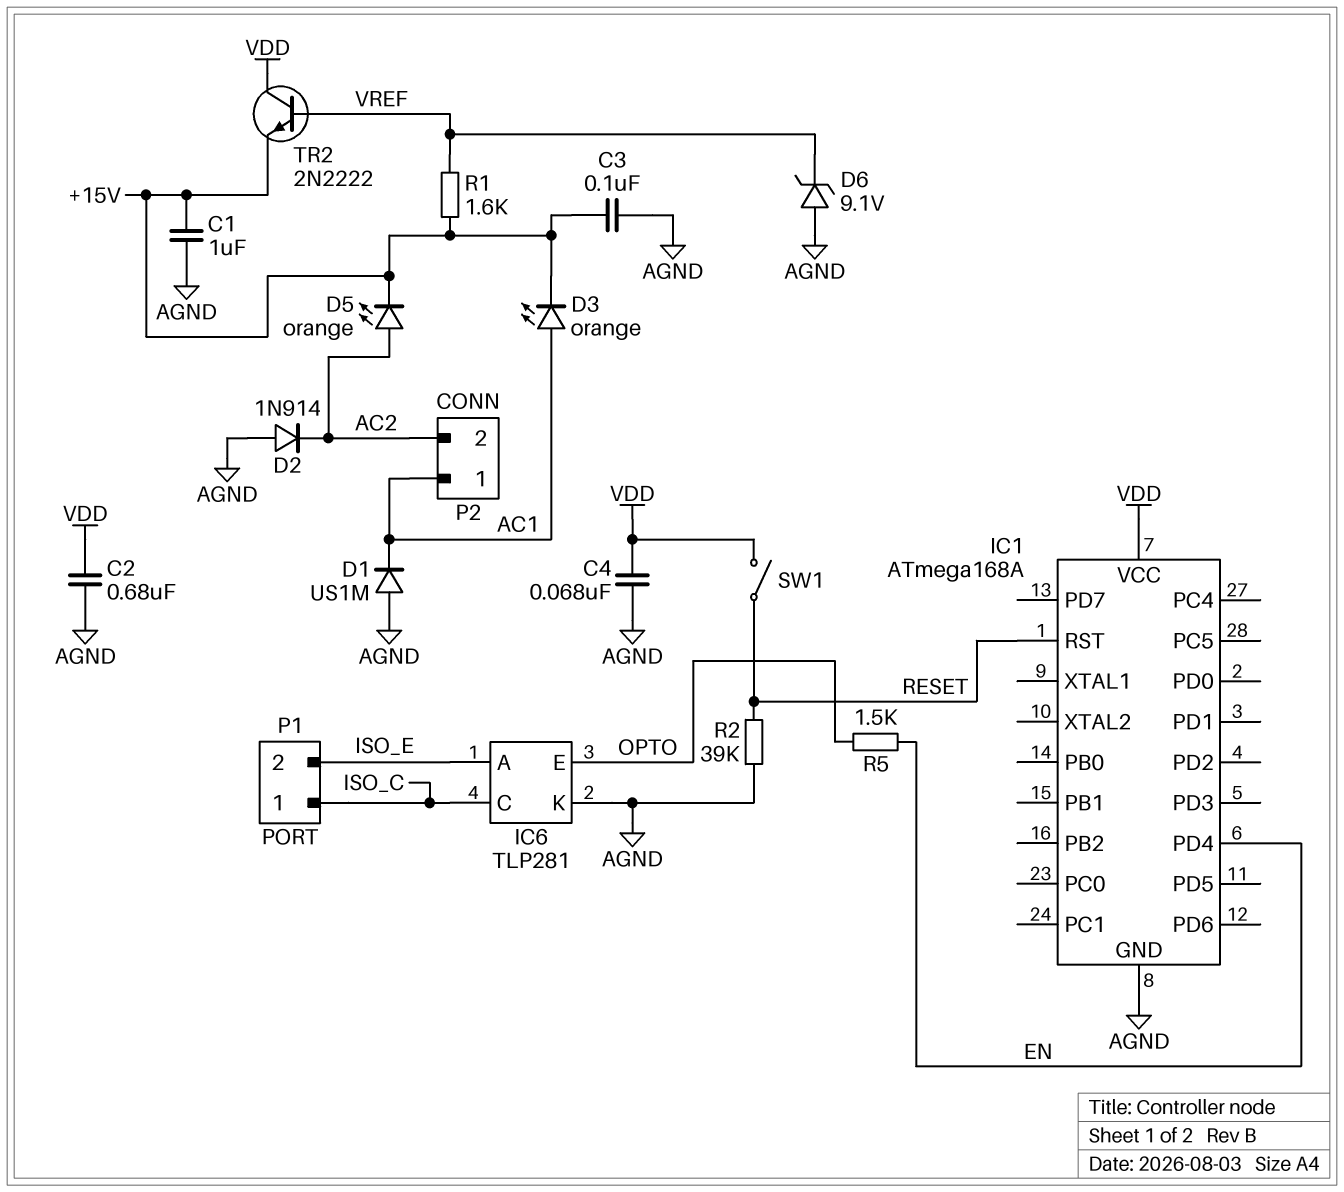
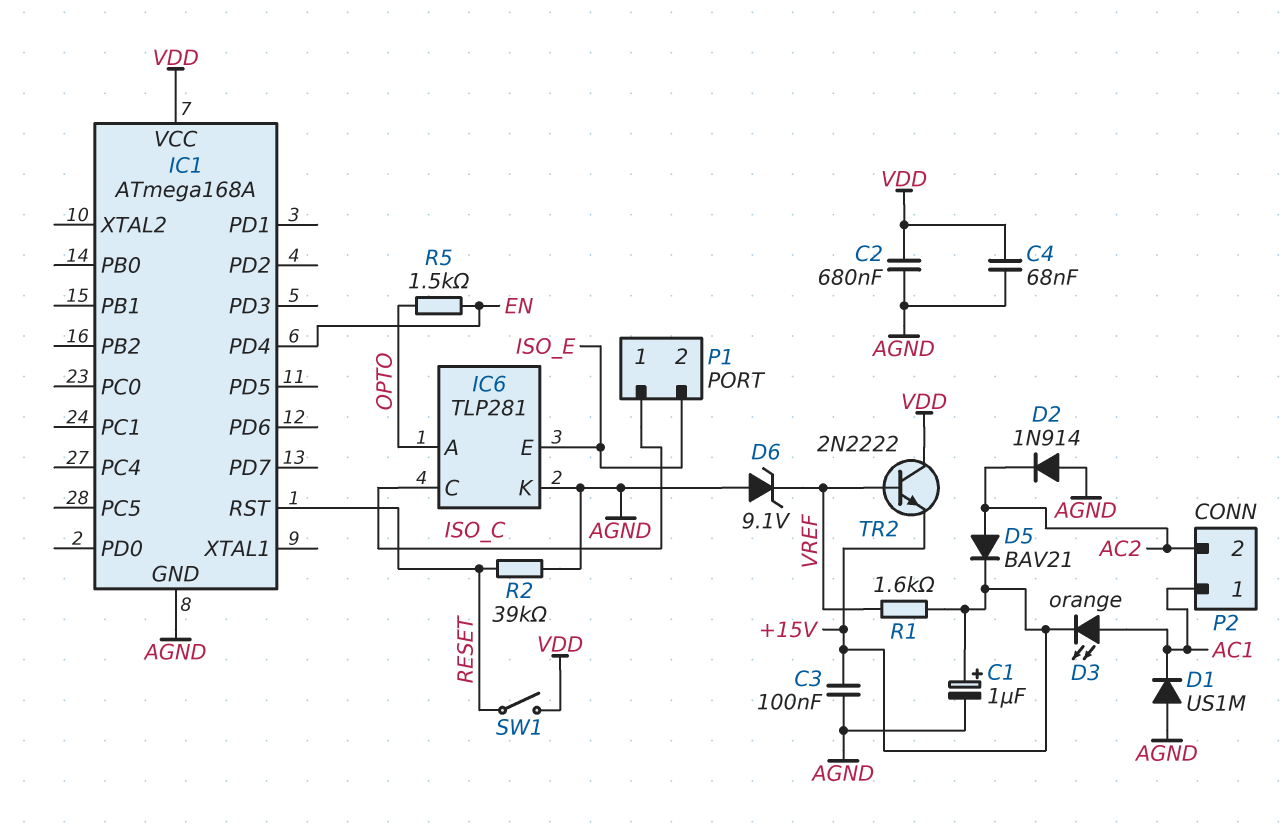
C1: 1uF (+15V, AGND) -> 1uF (plus +15V, minus AGND)
D5: LED orange (A AC2, K +15V) -> diode BAV21 (A AC2, K +15V)
IC6 pin A: ISO_E -> OPTO
IC6 pin E: OPTO -> ISO_E

